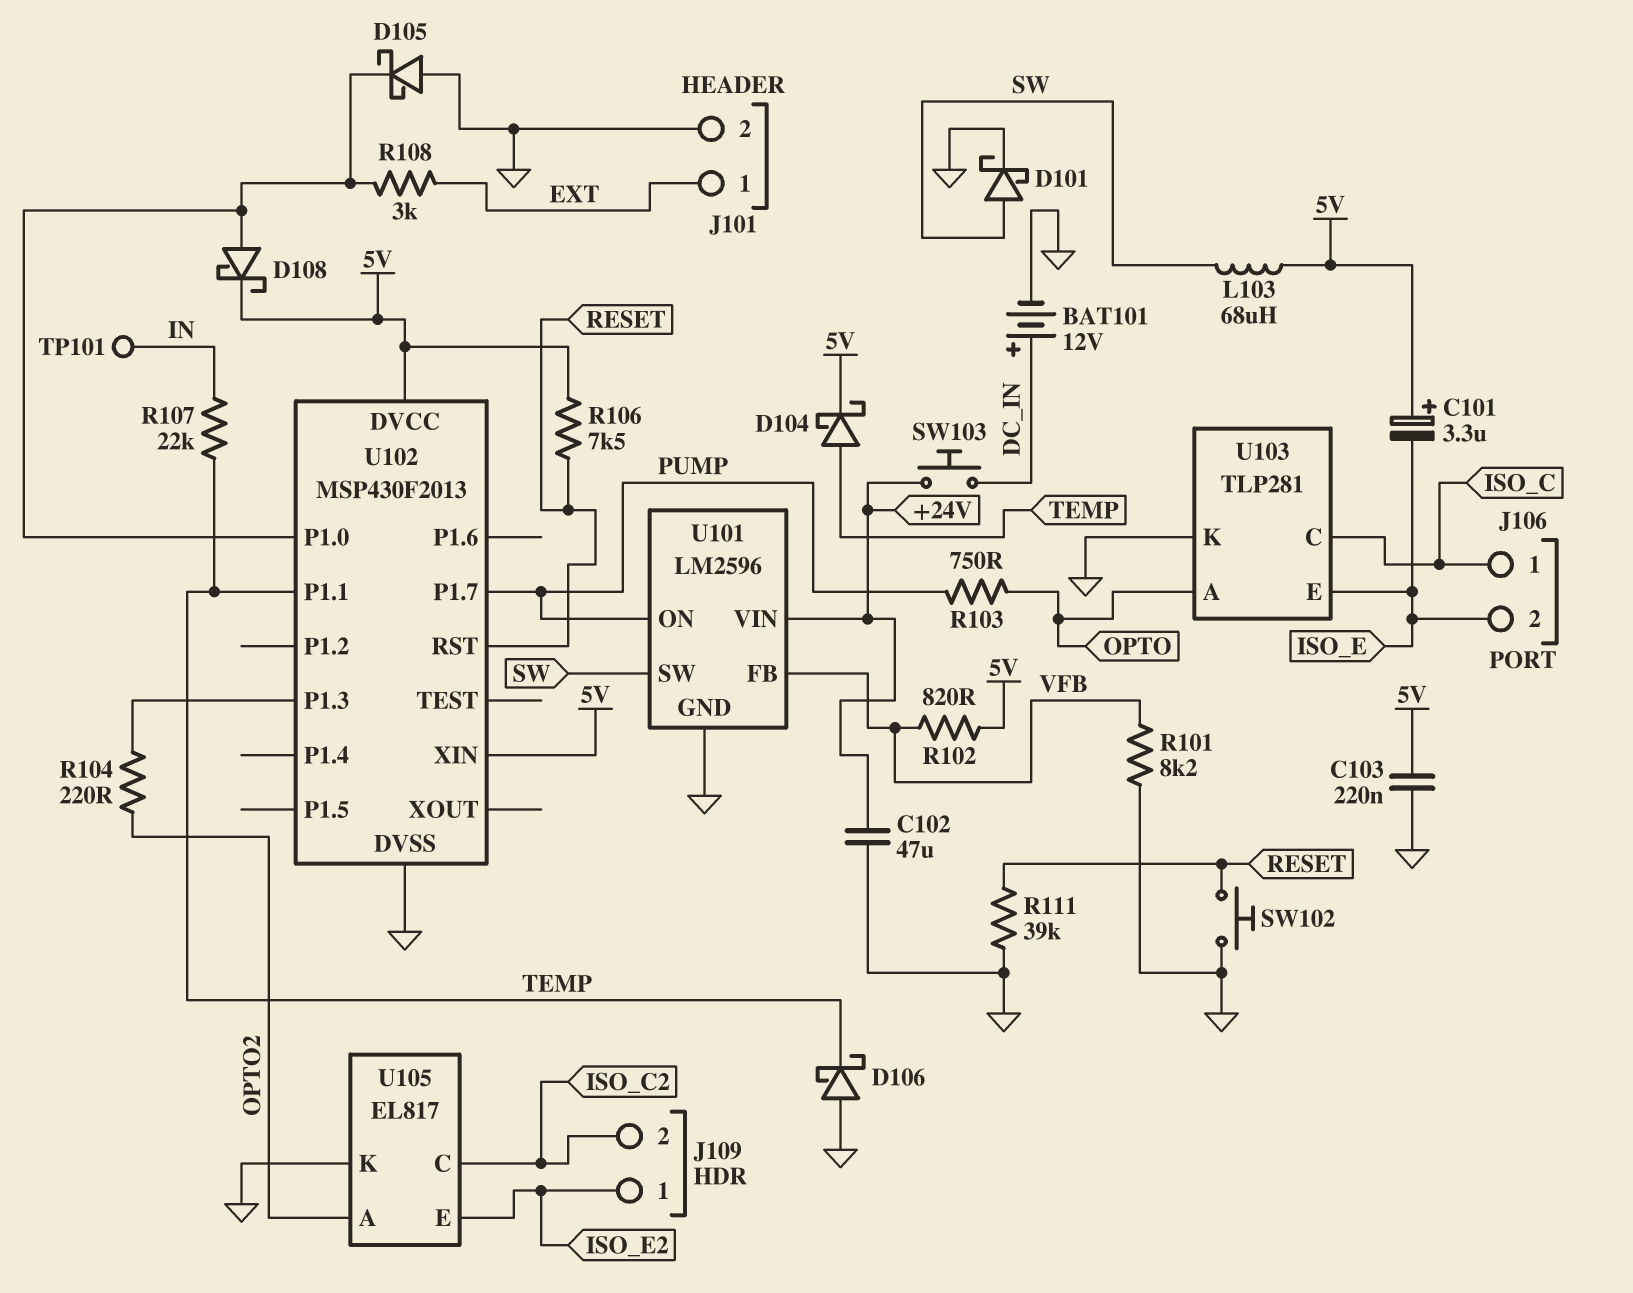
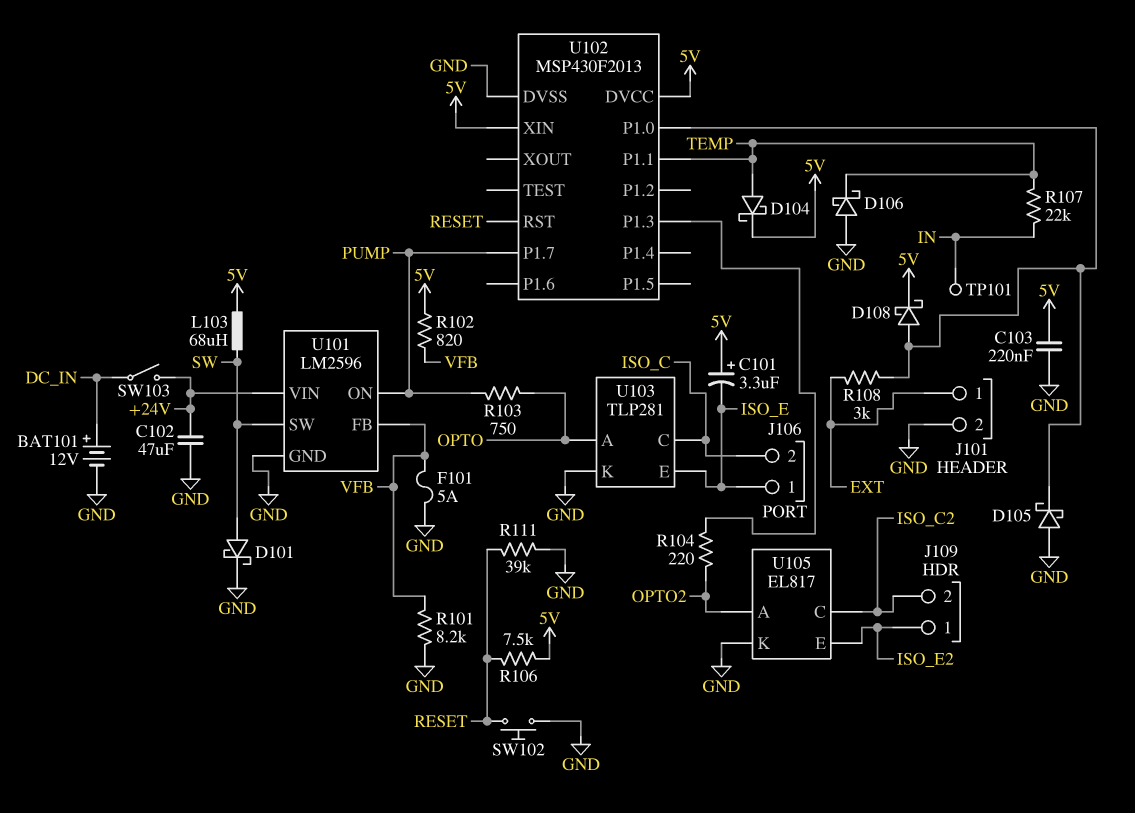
F101: none -> 5A (GND, VFB)
J106 pin 1: ISO_C -> ISO_E
J106 pin 2: ISO_E -> ISO_C
SW103: button (+24V, DC_IN) -> switch (+24V, DC_IN)

